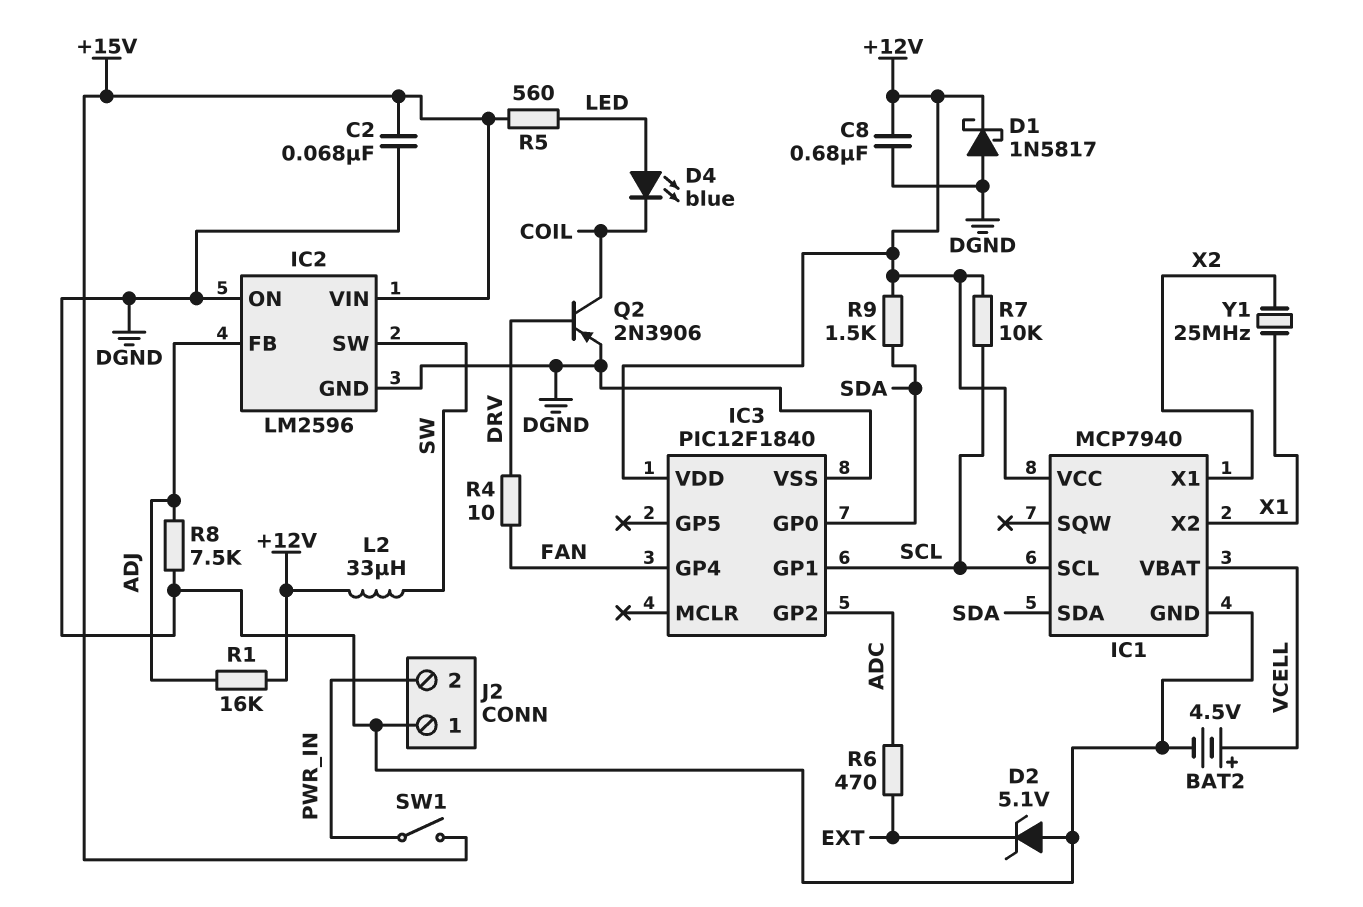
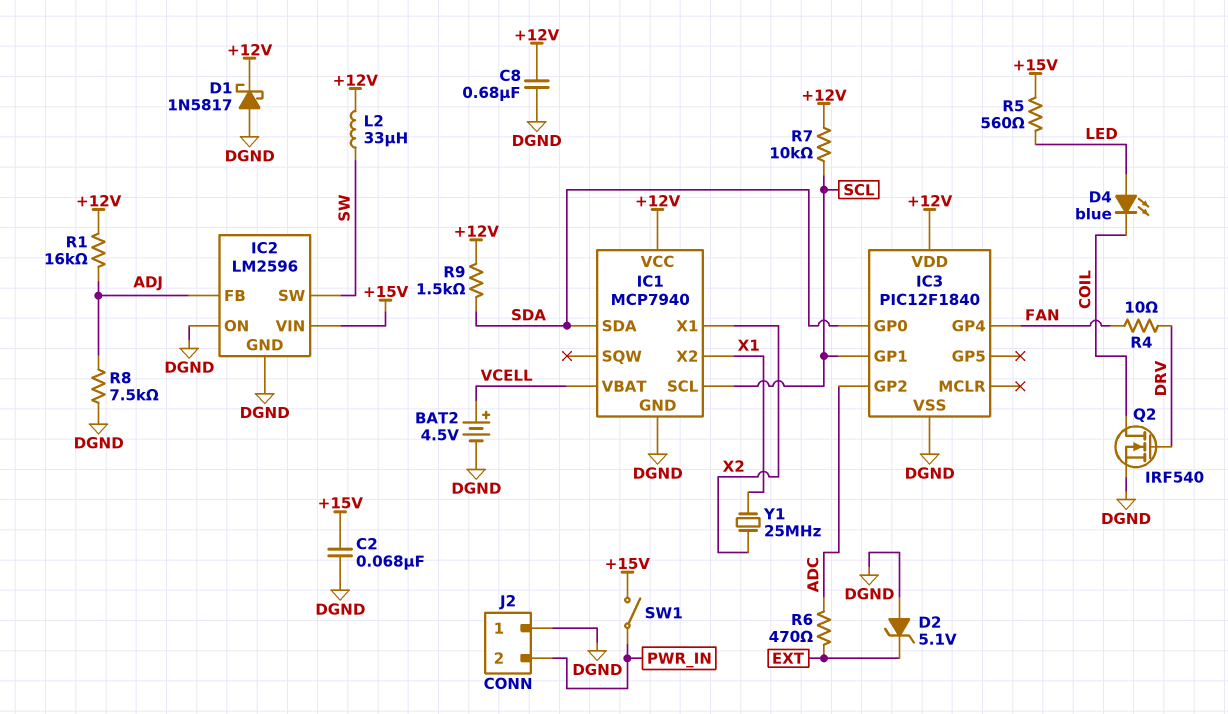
Q2: PNP 2N3906 (B DRV, C COIL, E DGND) -> NMOS IRF540 (G DRV, D COIL, S DGND)

